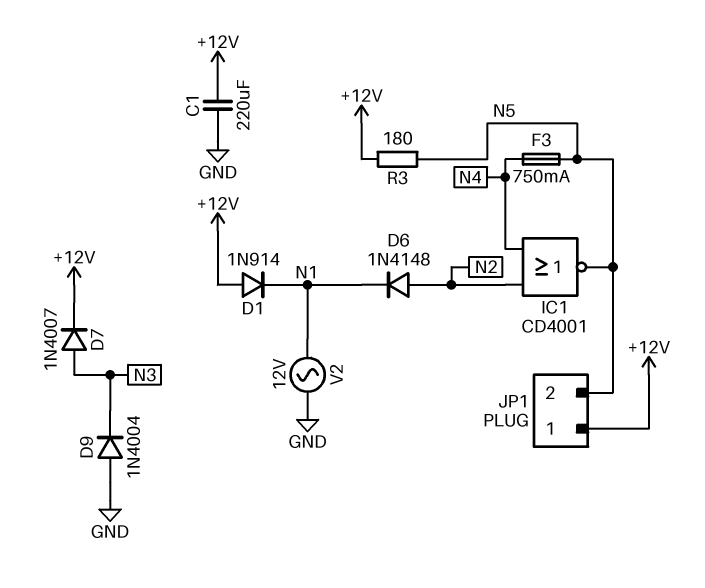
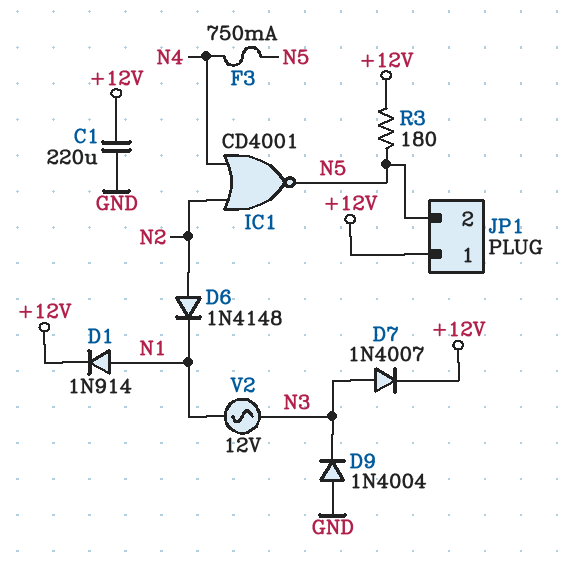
D1: diode 1N914 (A +12V, K N1) -> diode 1N914 (A N1, K +12V)
V2: AC 12V (GND, N1) -> AC 12V (N1, N3)

